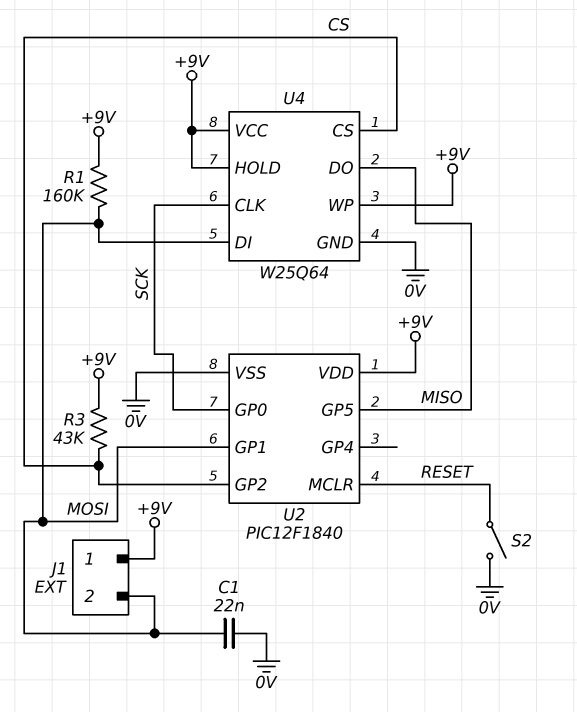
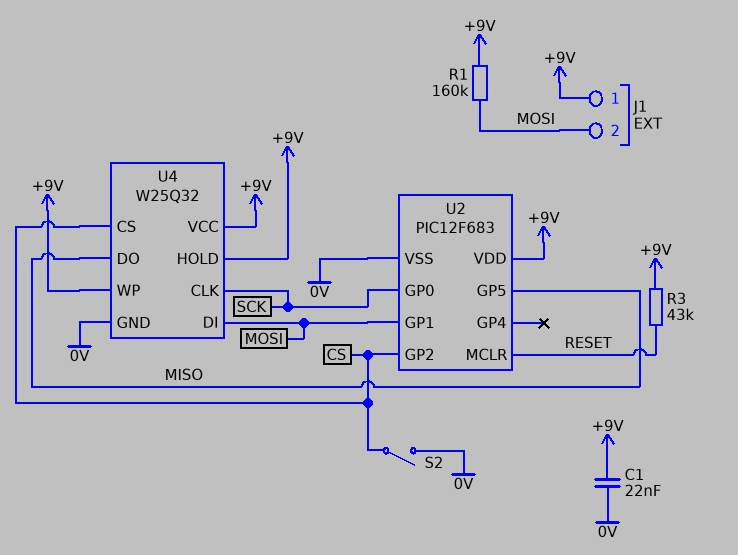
C1: 22nF (0V, MOSI) -> 22nF (+9V, 0V)
R3: 43k (+9V, CS) -> 43k (+9V, RESET)
S2: switch (0V, RESET) -> switch (0V, CS)
U2: PIC12F1840 -> PIC12F683
U4: W25Q64 -> W25Q32

